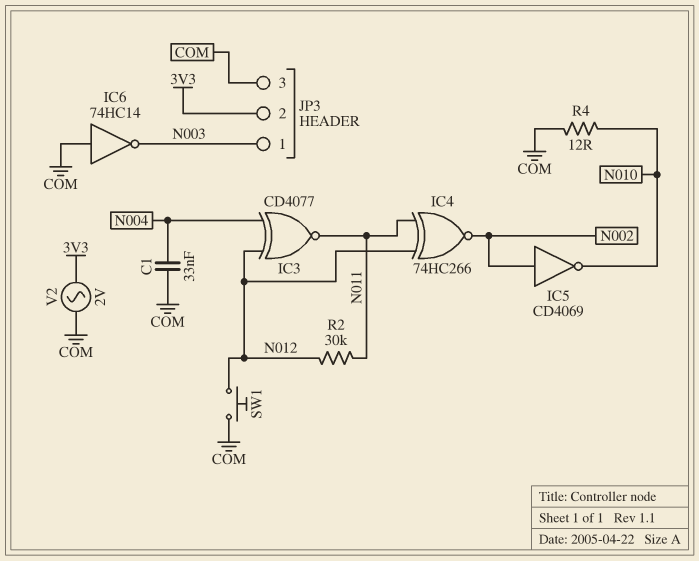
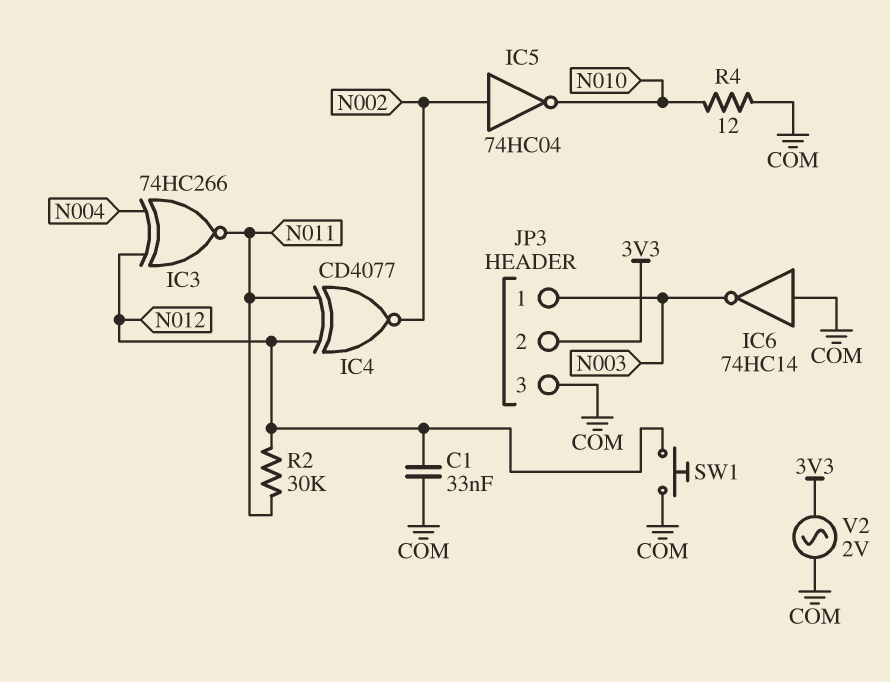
C1: 33nF (COM, N004) -> 33nF (COM, N012)
IC3: XNOR CD4077 (in N004, in N012, out N011) -> XNOR 74HC266 (in N004, in N012, out N011)
IC4: XNOR 74HC266 (in N011, in N012, out N002) -> XNOR CD4077 (in N011, in N012, out N002)
IC5: NOT CD4069 (in N002, out N010) -> NOT 74HC04 (in N002, out N010)

